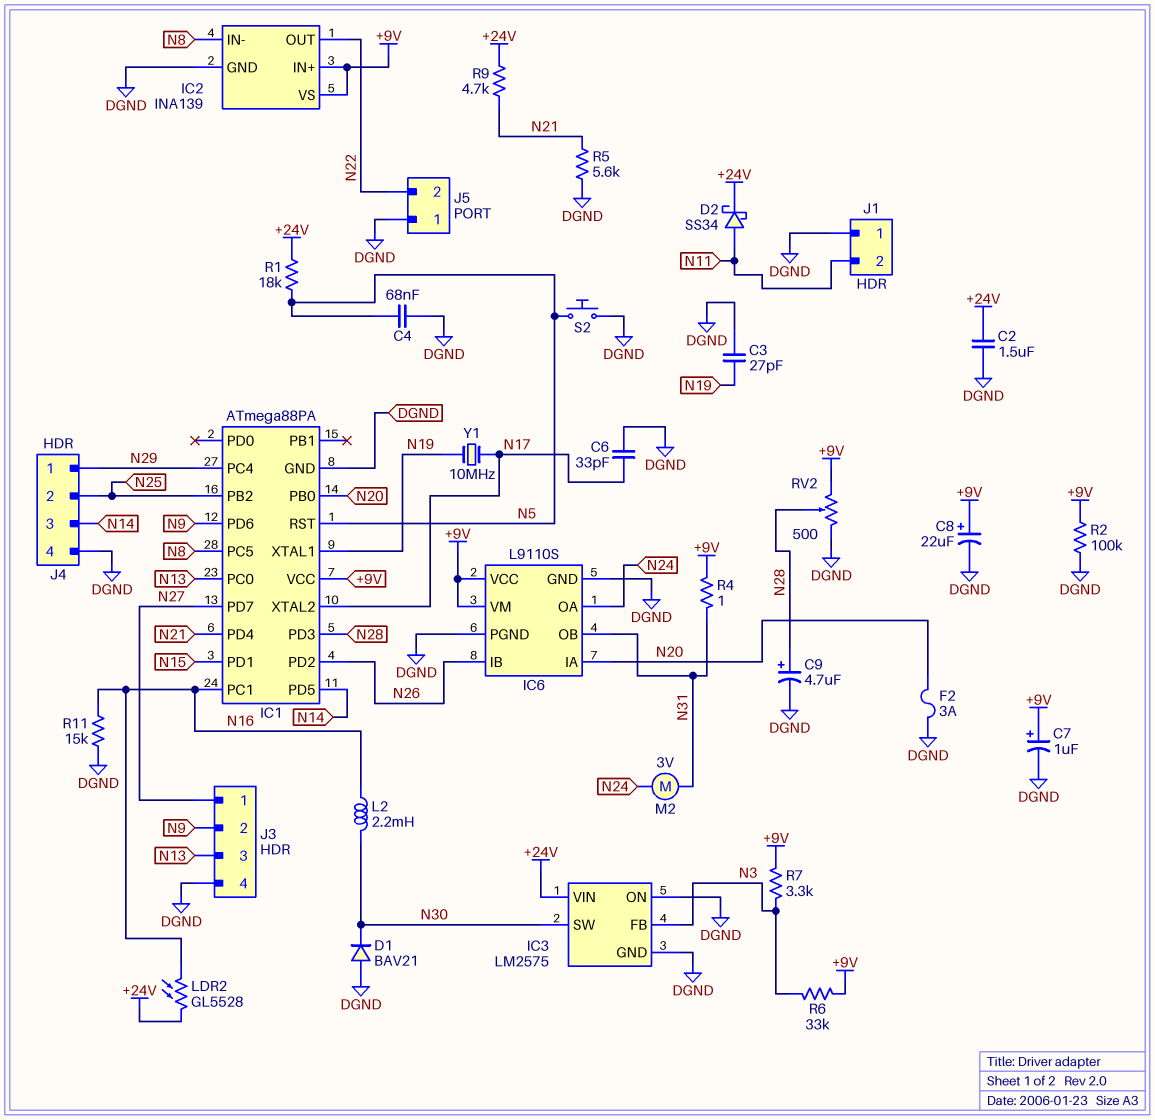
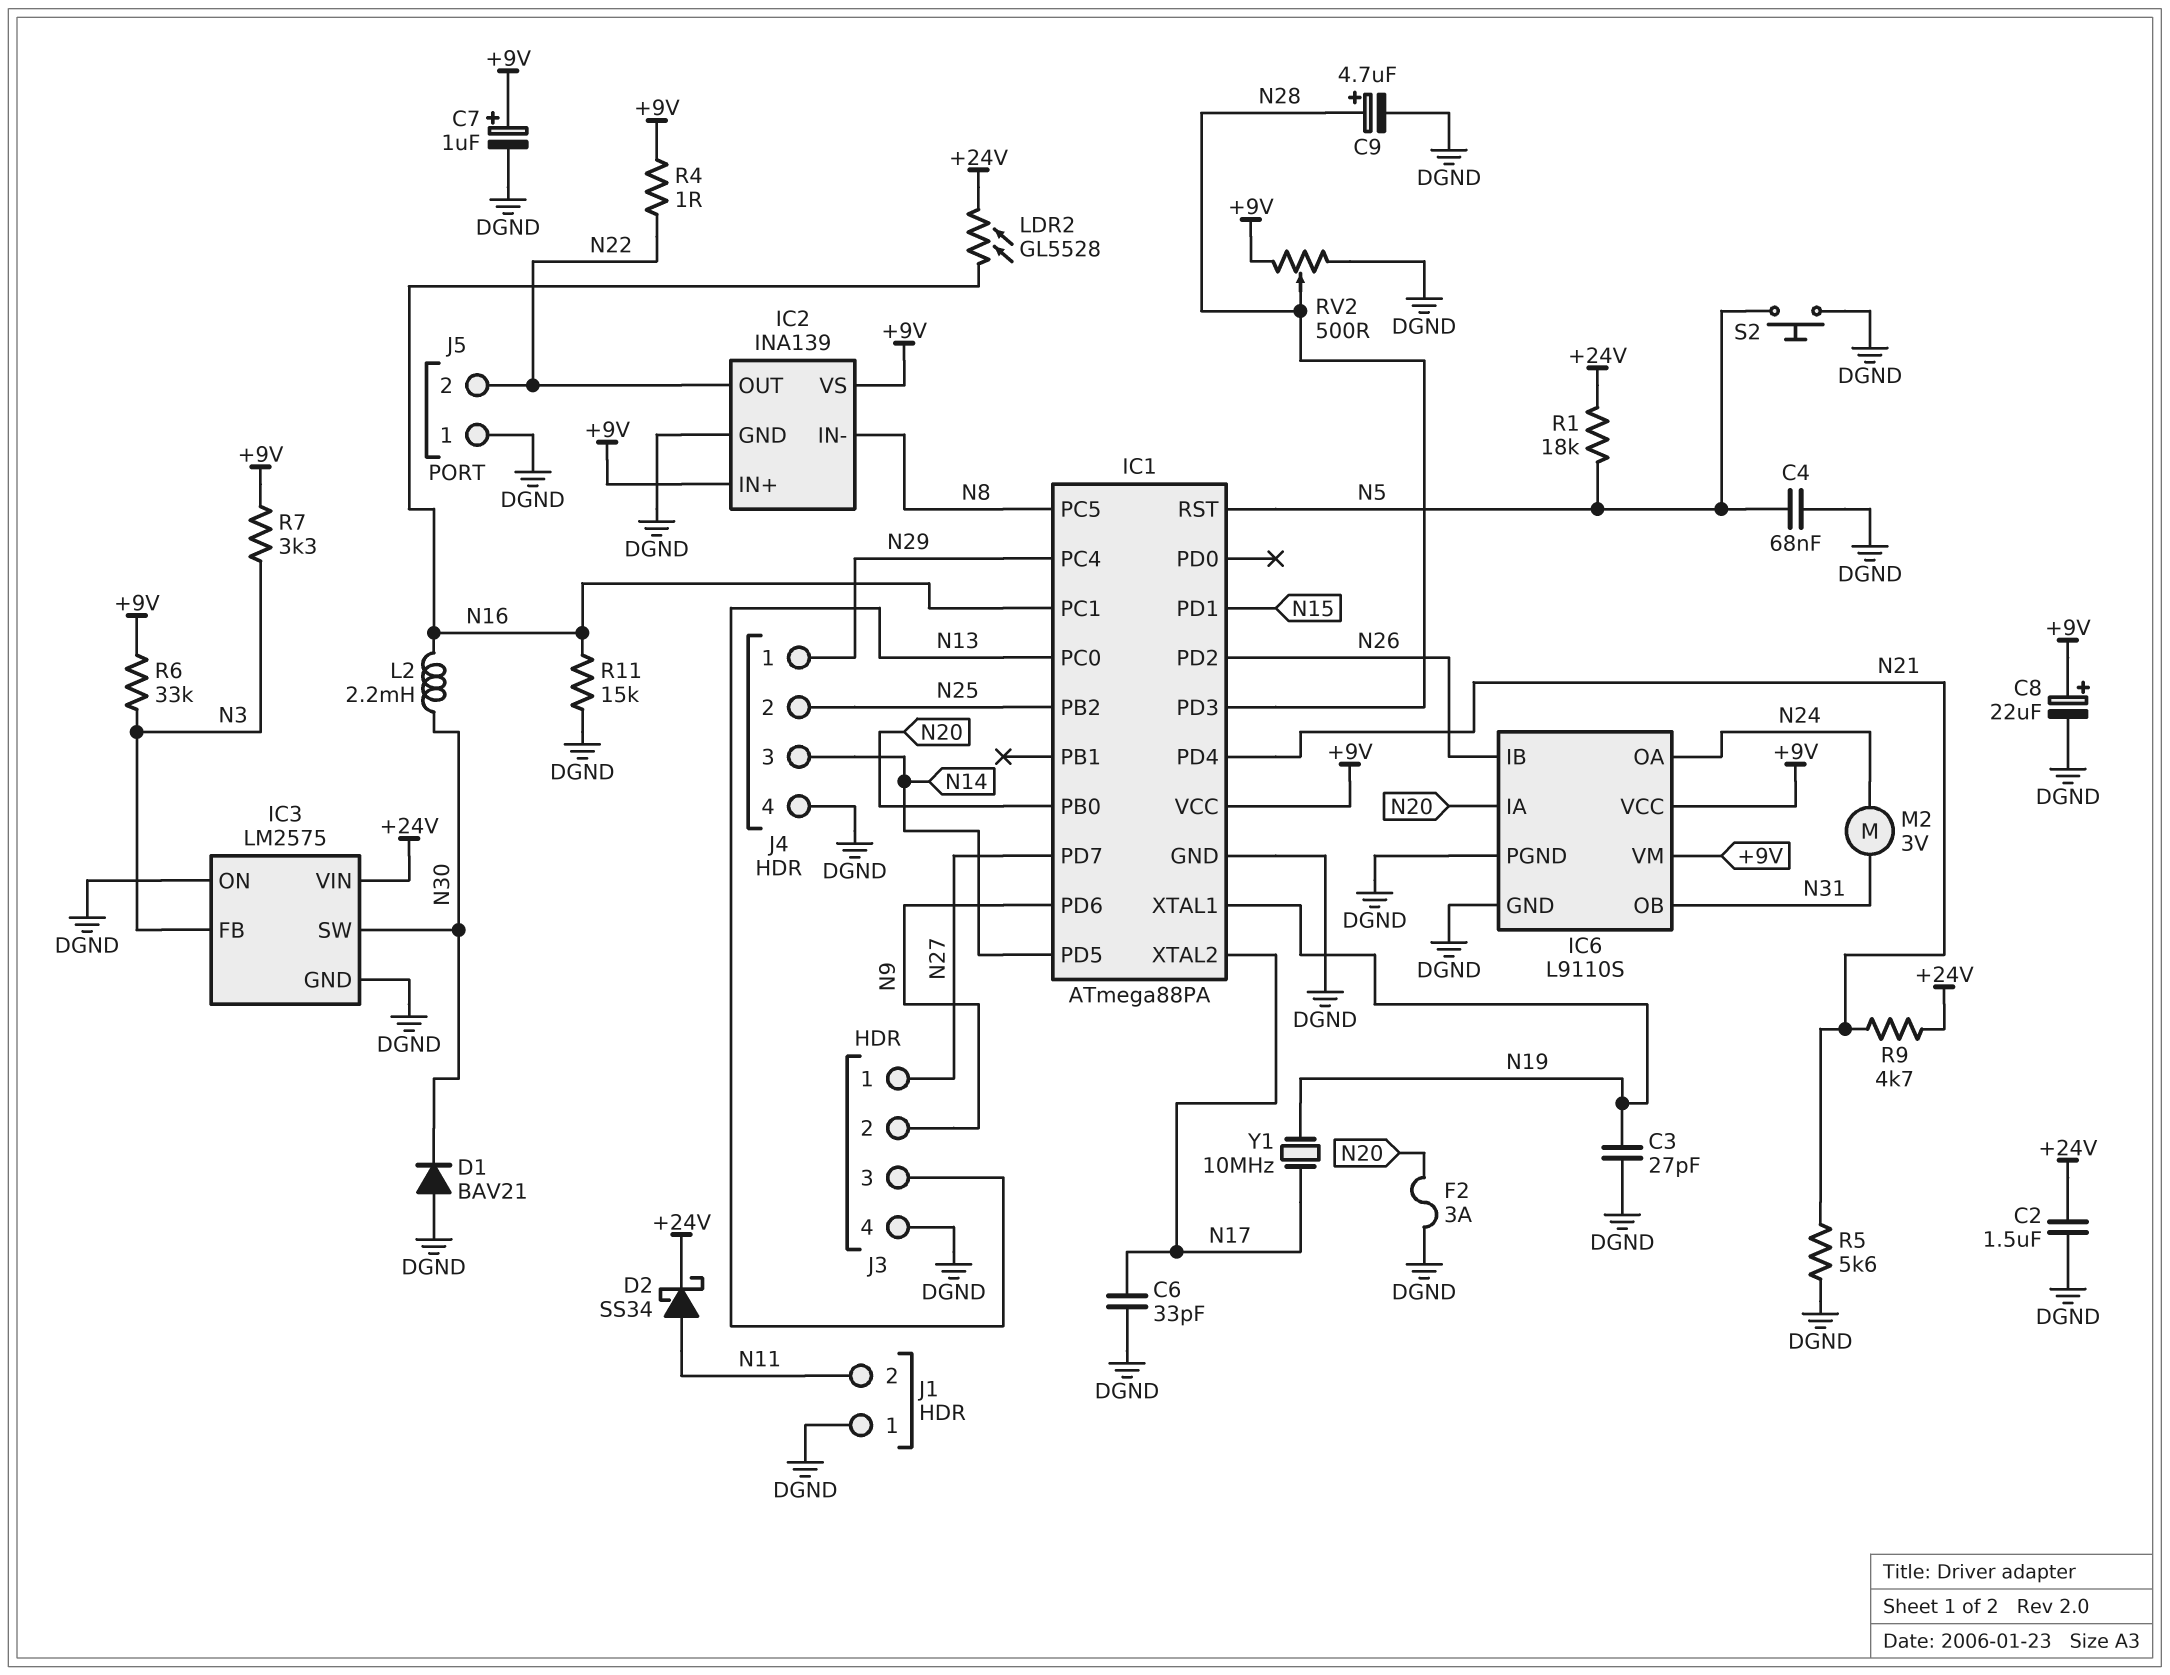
R2: 100k (+9V, DGND) -> none
R4: 1 (+9V, N31) -> 1 (+9V, N22)

